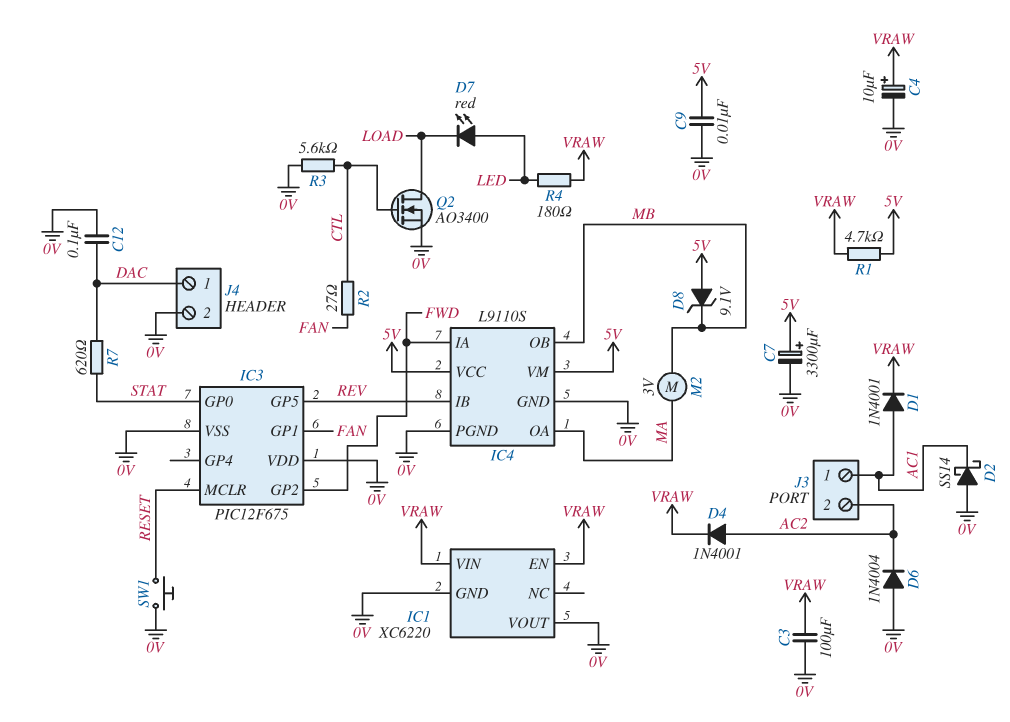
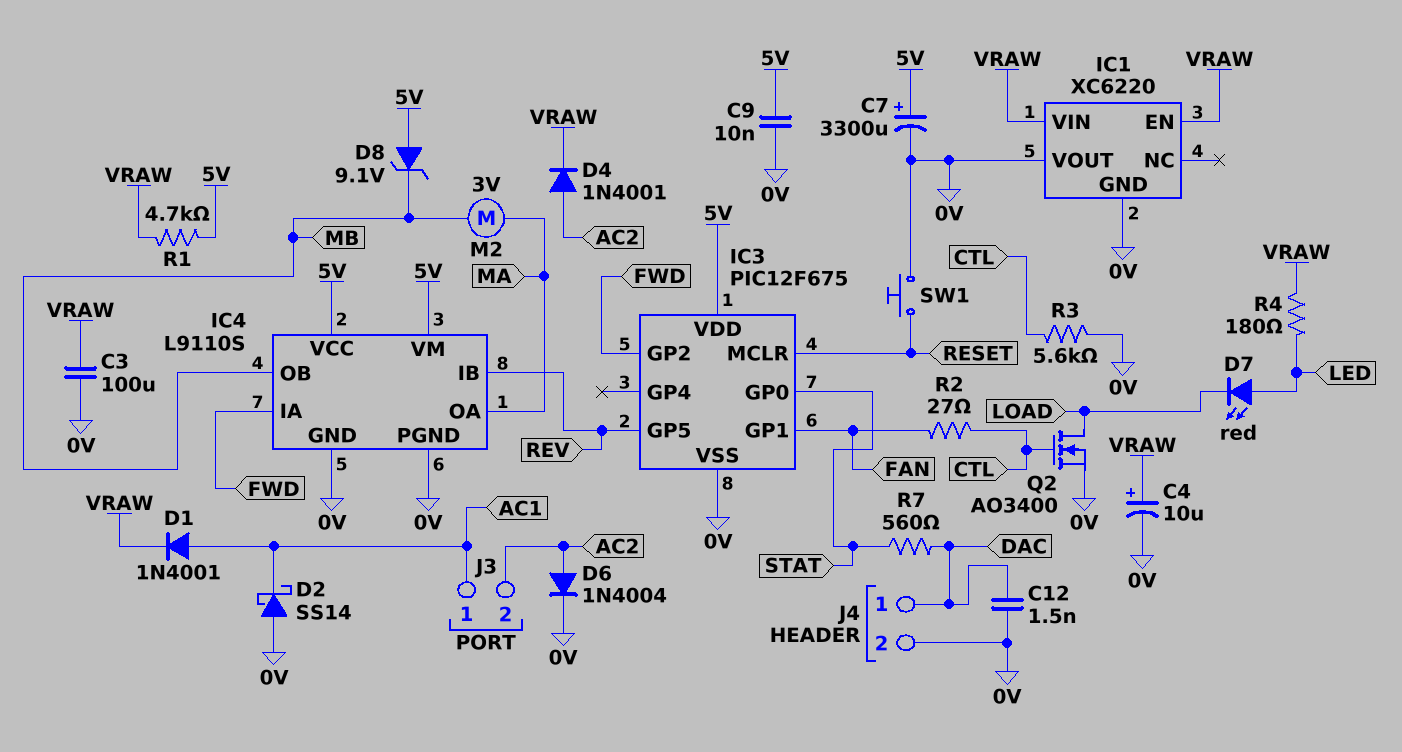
C12: 100nF (0V, DAC) -> 1.5nF (0V, DAC)
D6: diode 1N4004 (A 0V, K AC2) -> diode 1N4004 (A AC2, K 0V)
IC3 pin VDD: 0V -> 5V
R7: 620 (DAC, STAT) -> 560 (DAC, STAT)

